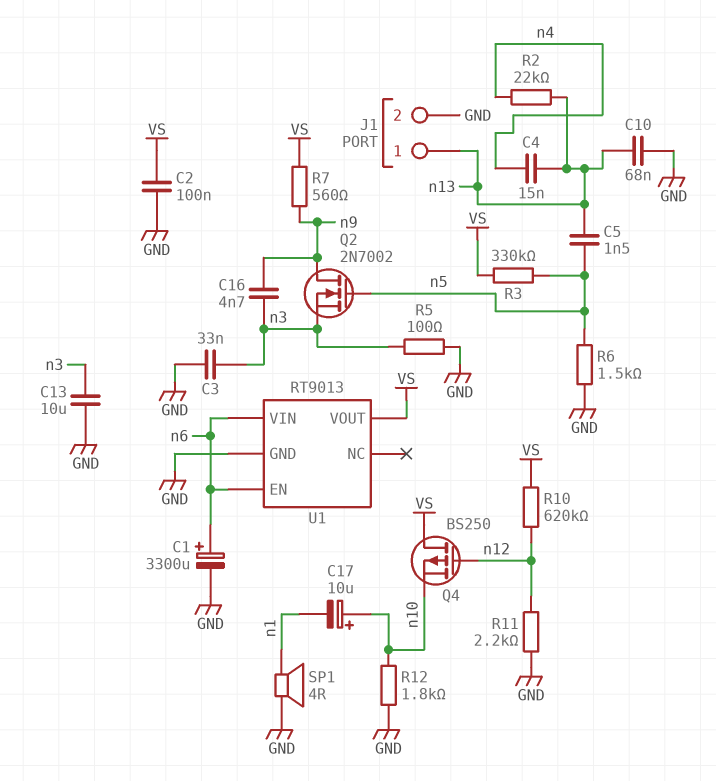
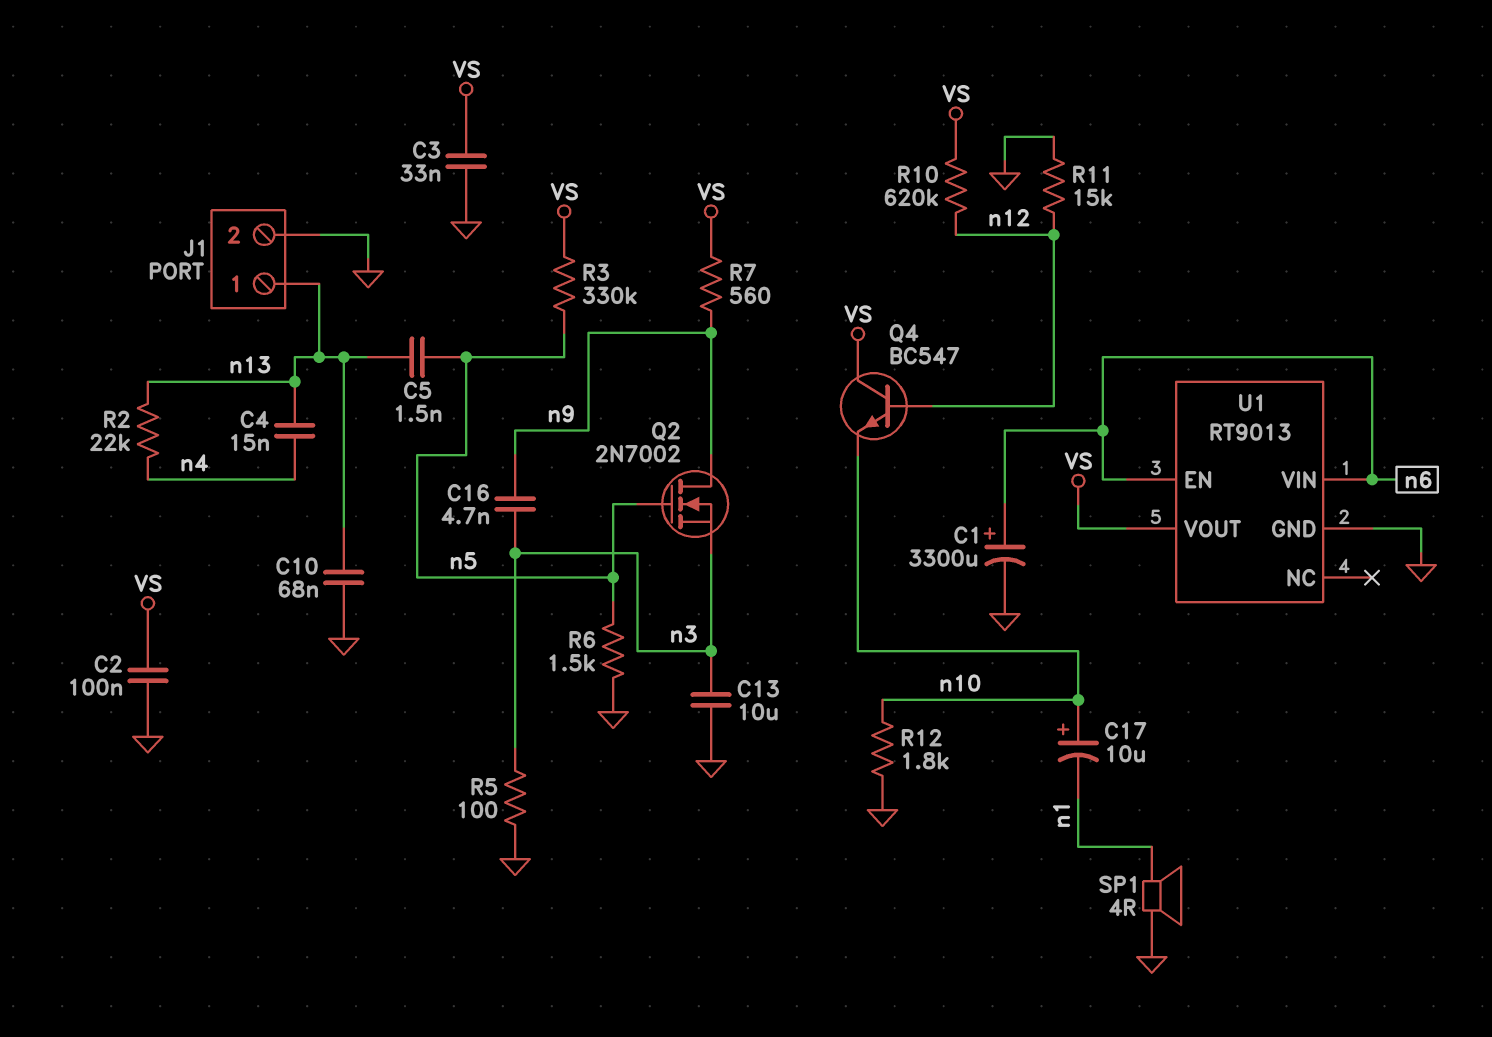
C3: 33nF (GND, n3) -> 33nF (GND, VS)
Q4: PMOS BS250 (G n12, D VS, S n10) -> NPN BC547 (B n12, C VS, E n10)
R11: 2.2k (GND, n12) -> 15k (GND, n12)

